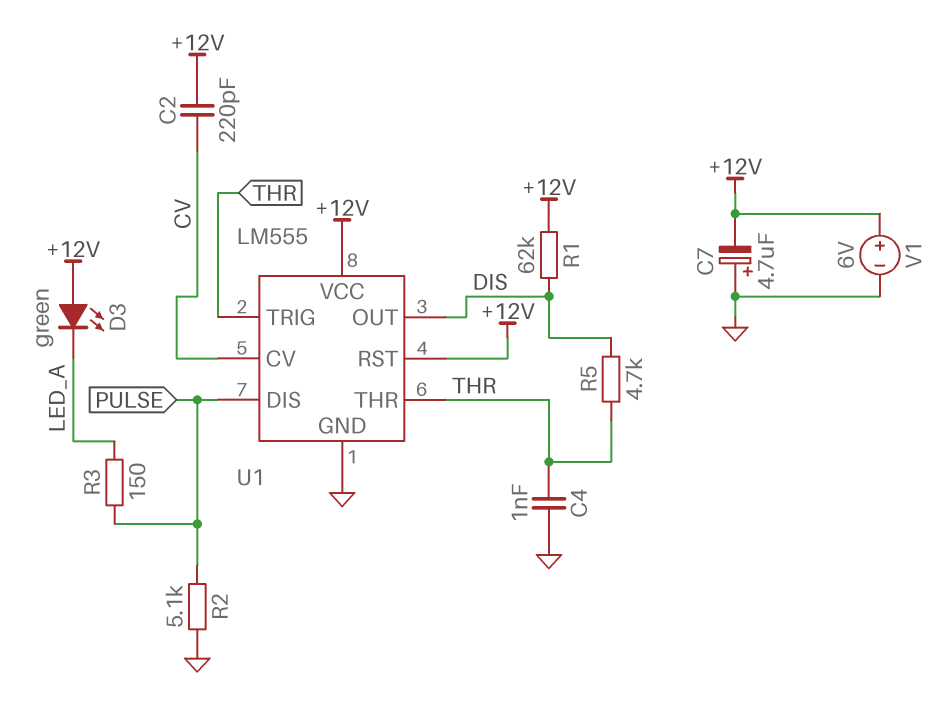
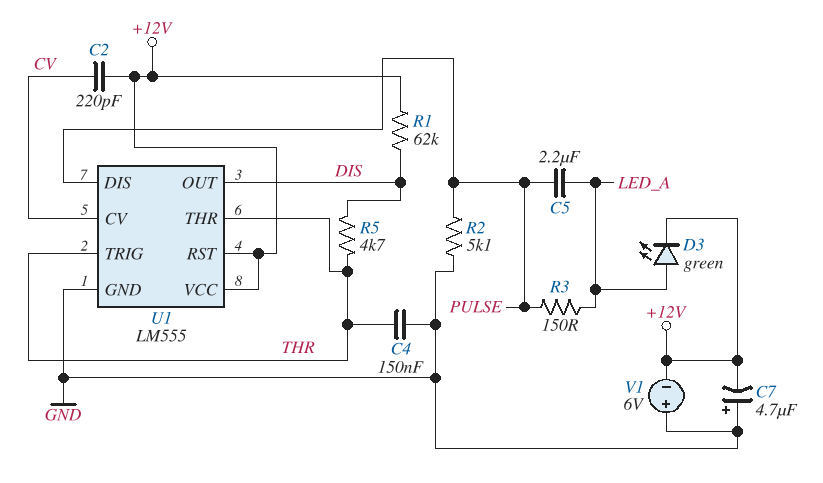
C4: 1nF (GND, THR) -> 150nF (GND, THR)
C5: none -> 2.2uF (LED_A, PULSE)
D3: LED green (A +12V, K LED_A) -> LED green (A LED_A, K +12V)
V1: 6V (plus +12V, minus GND) -> 6V (plus GND, minus +12V)

